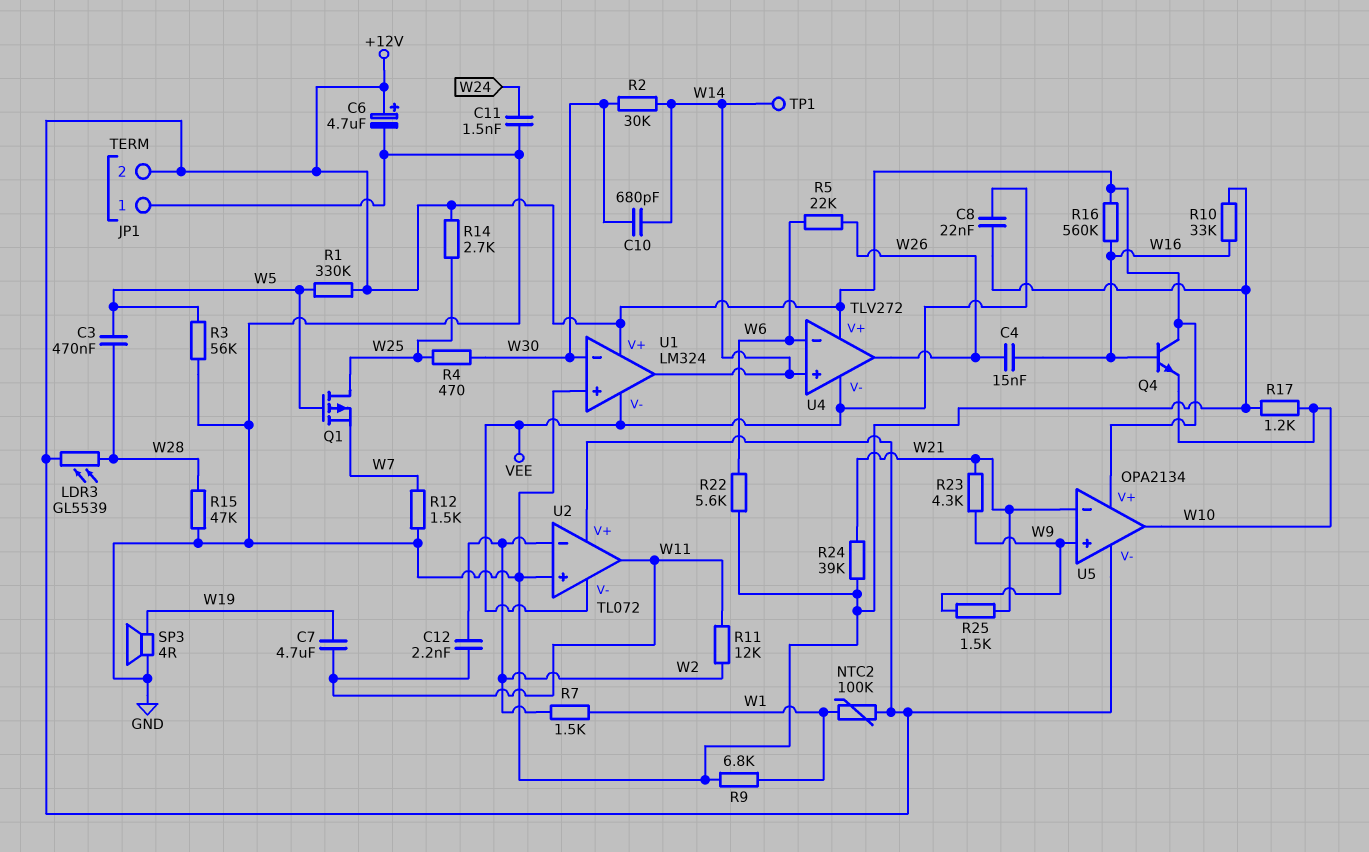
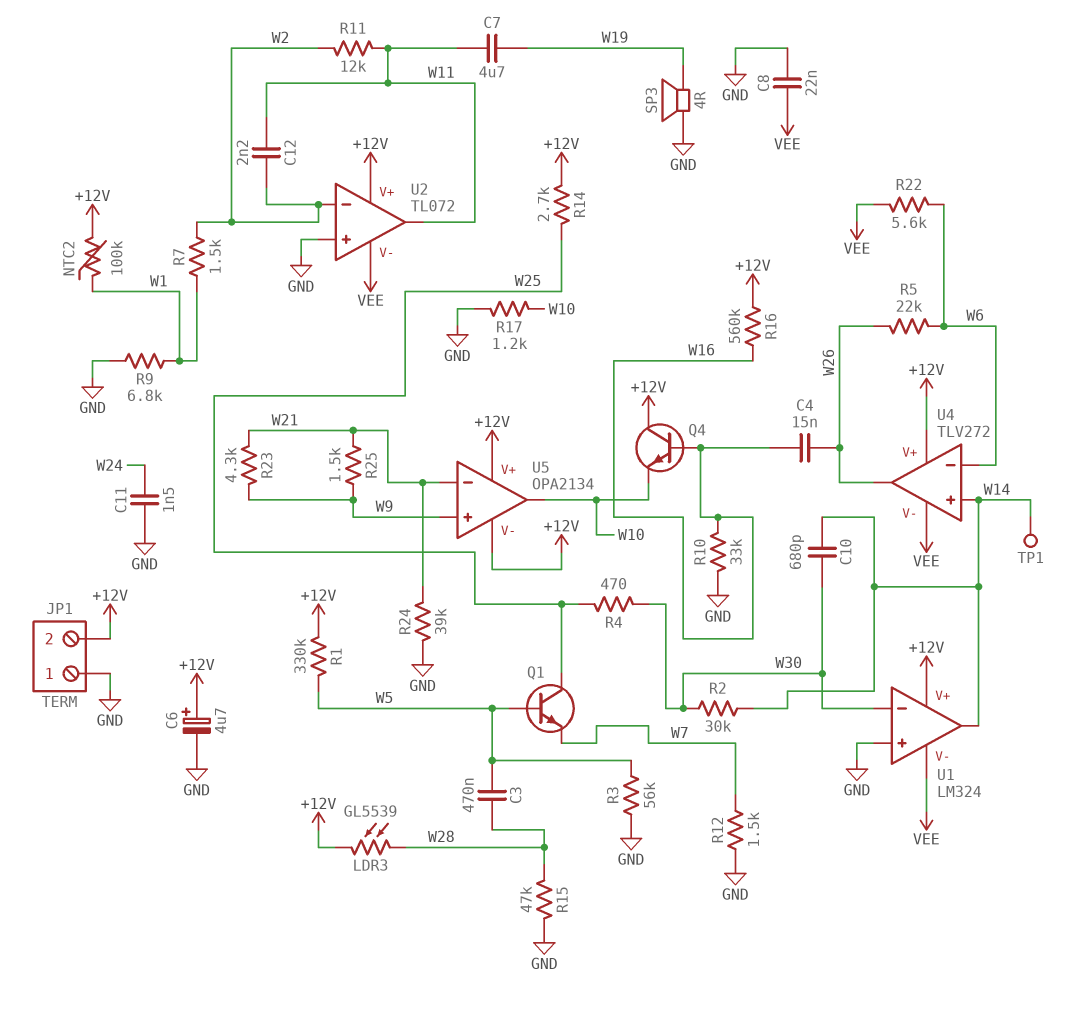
Q1: PMOS (G W5, D W25, S W7) -> NPN (B W5, C W25, E W7)
R22: 5.6k (GND, W6) -> 5.6k (VEE, W6)

